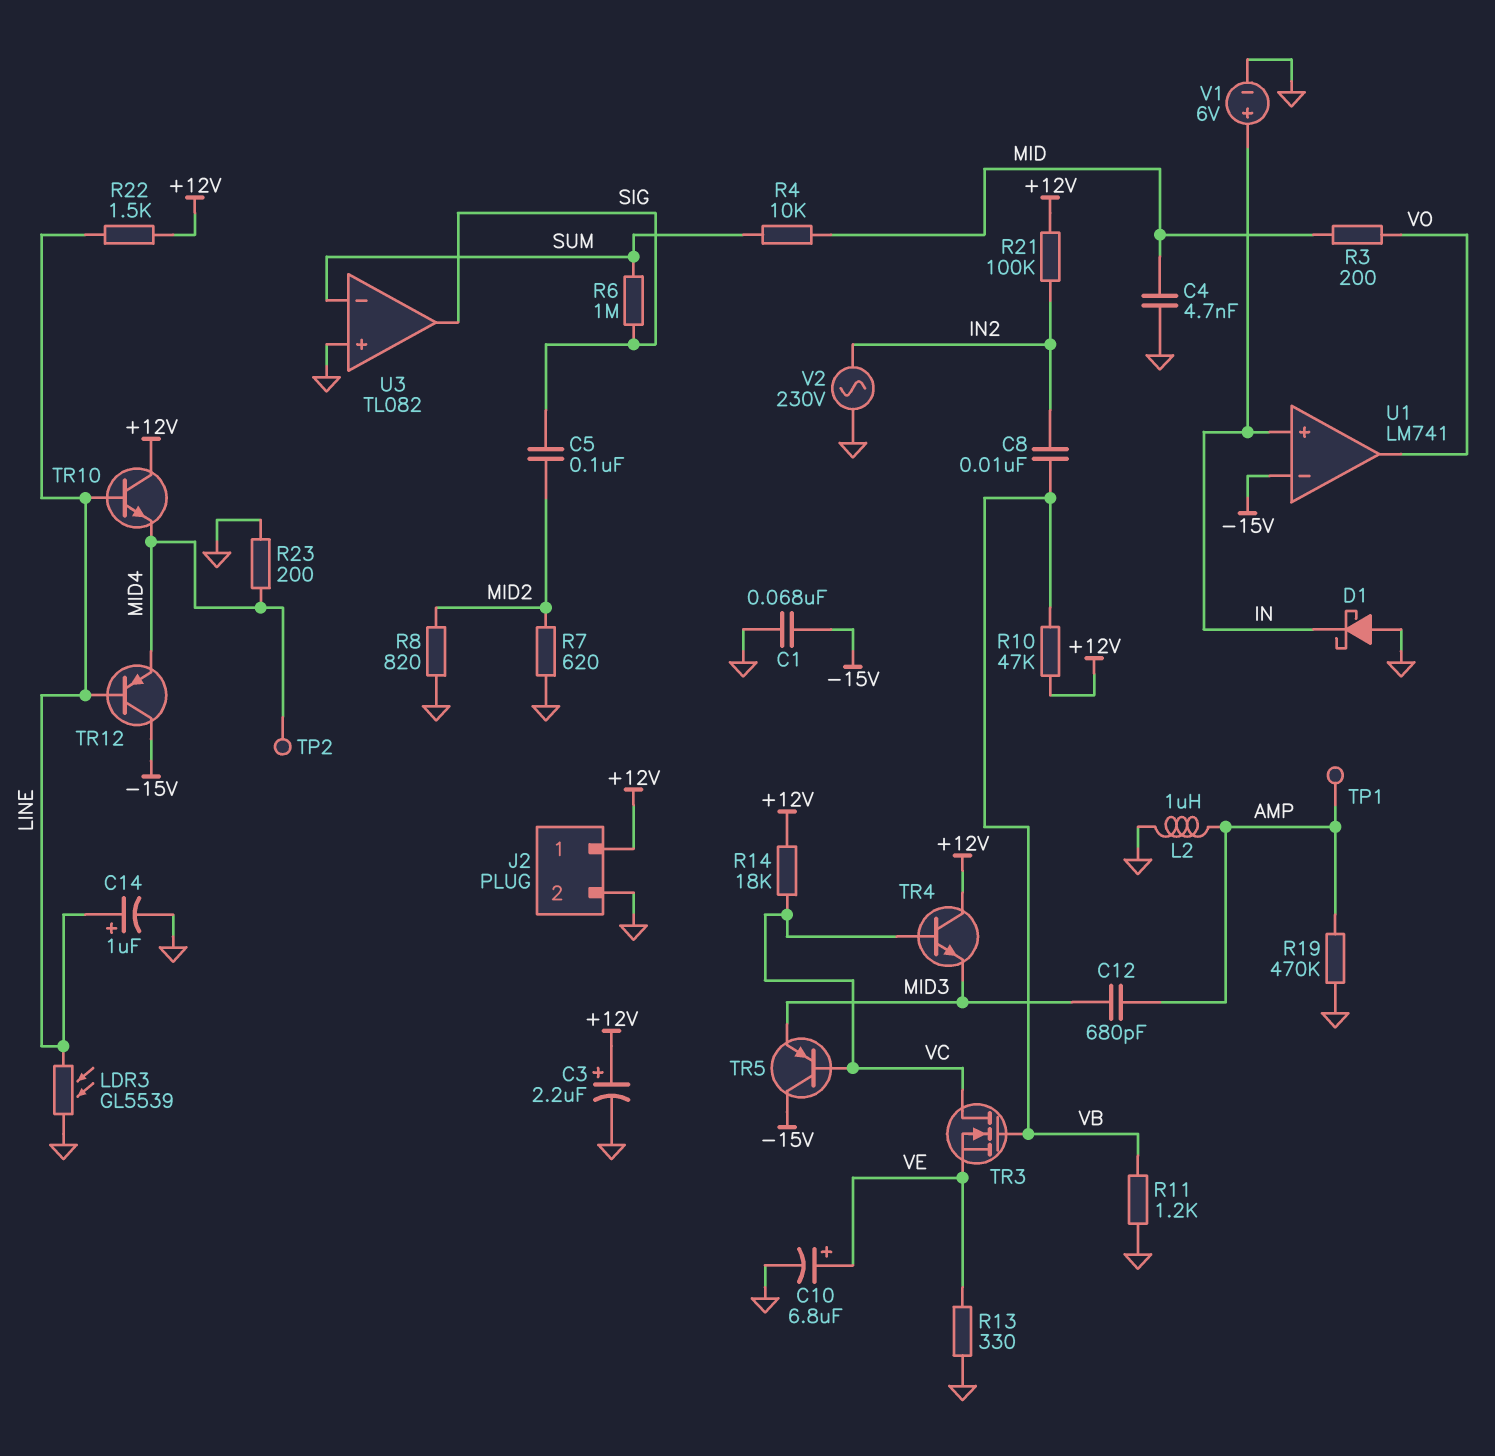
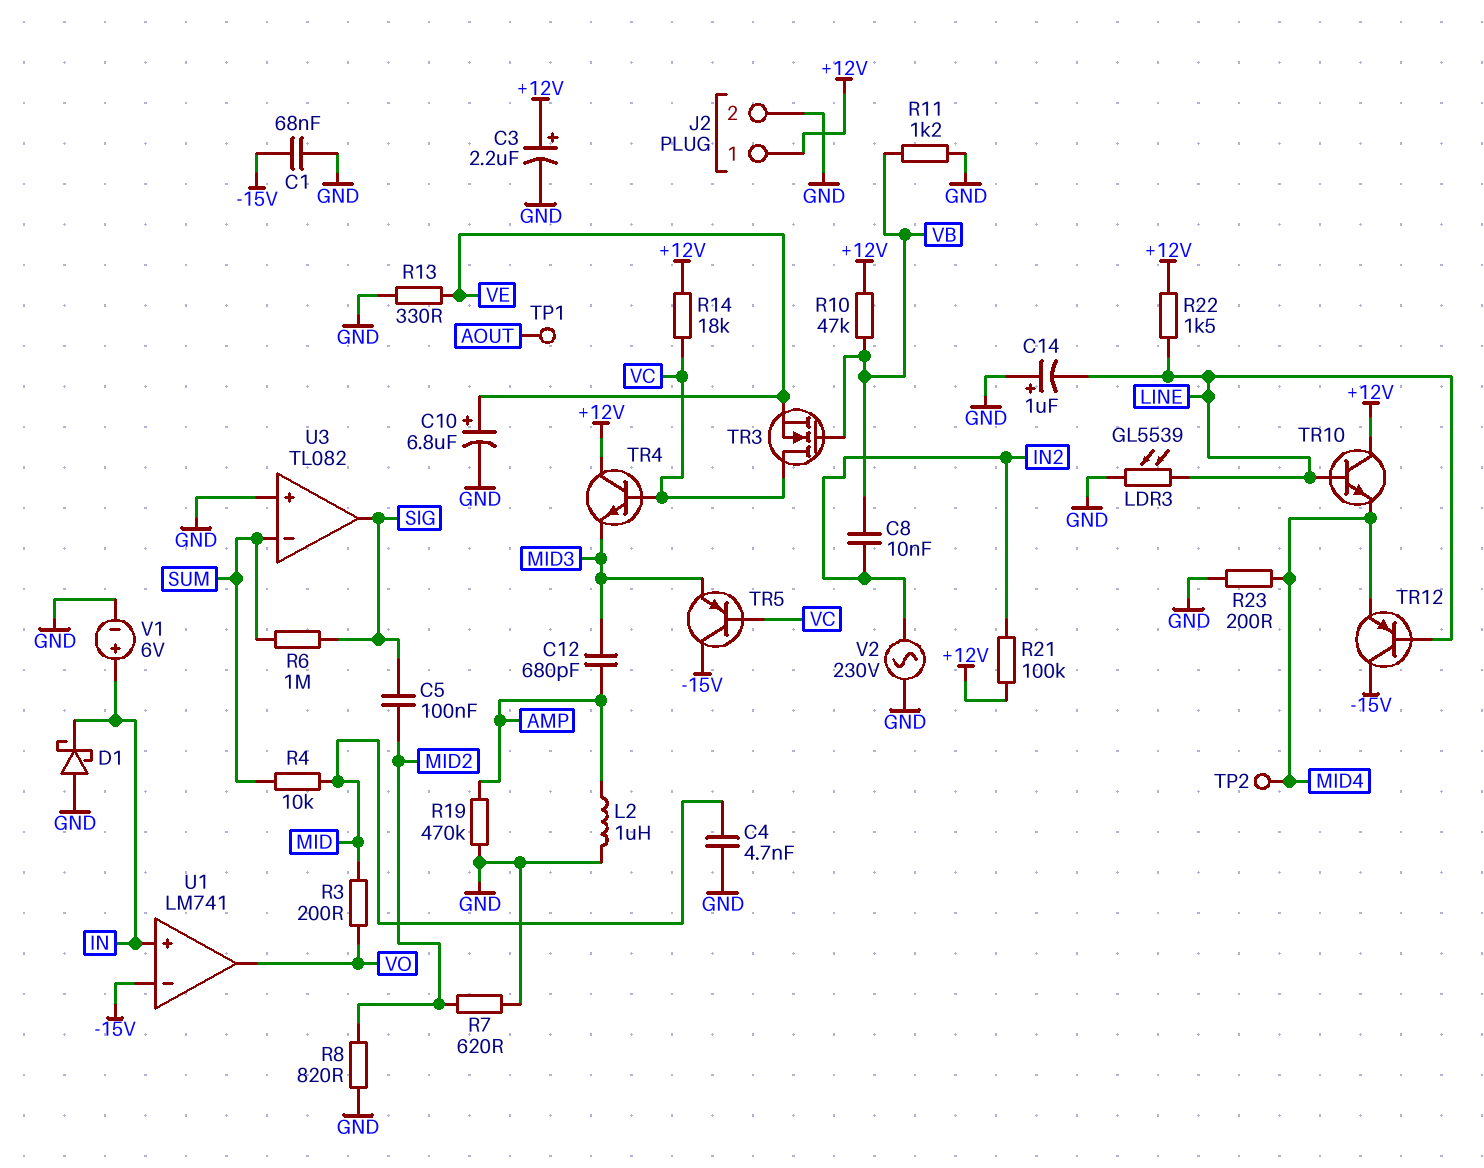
C14: 1uF (plus LINE, minus GND) -> 1uF (plus GND, minus LINE)
TP1: test point (AMP) -> test point (AOUT)

